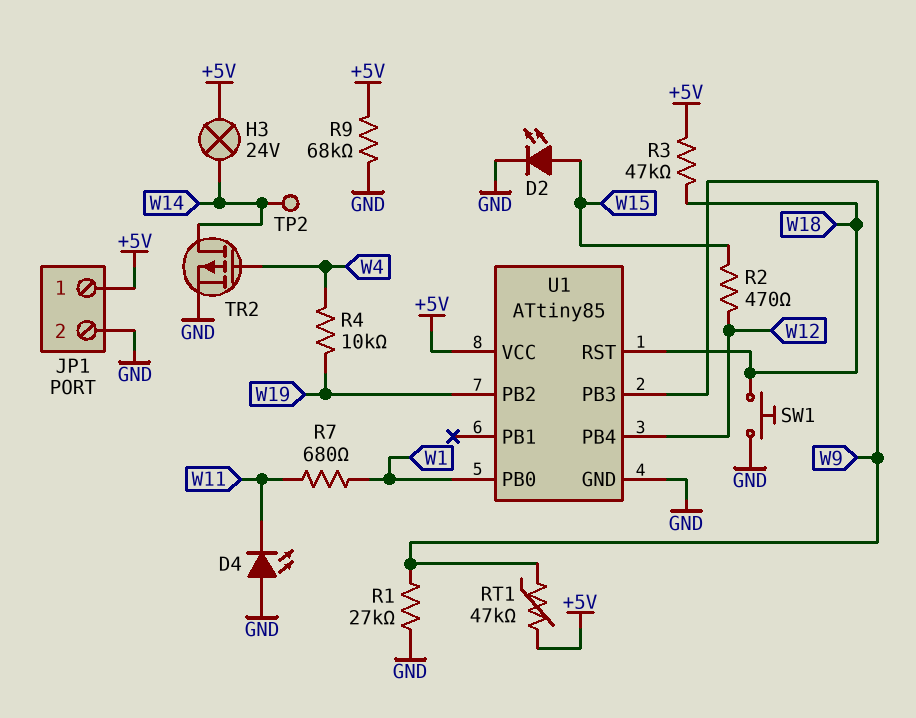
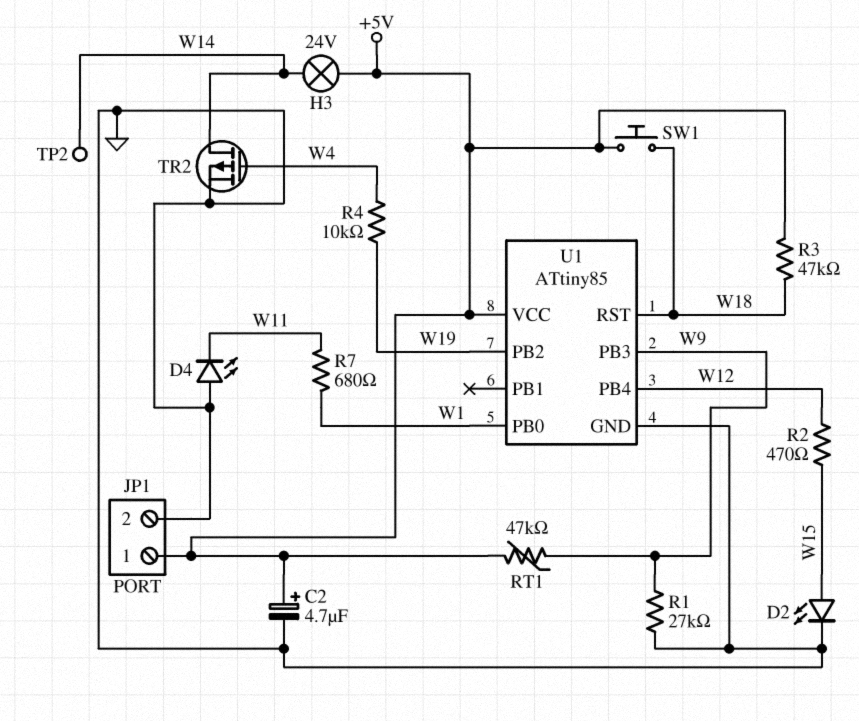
C2: none -> 4.7uF (plus +5V, minus GND)
R9: 68k (+5V, GND) -> none
SW1: button (GND, W18) -> button (+5V, W18)

